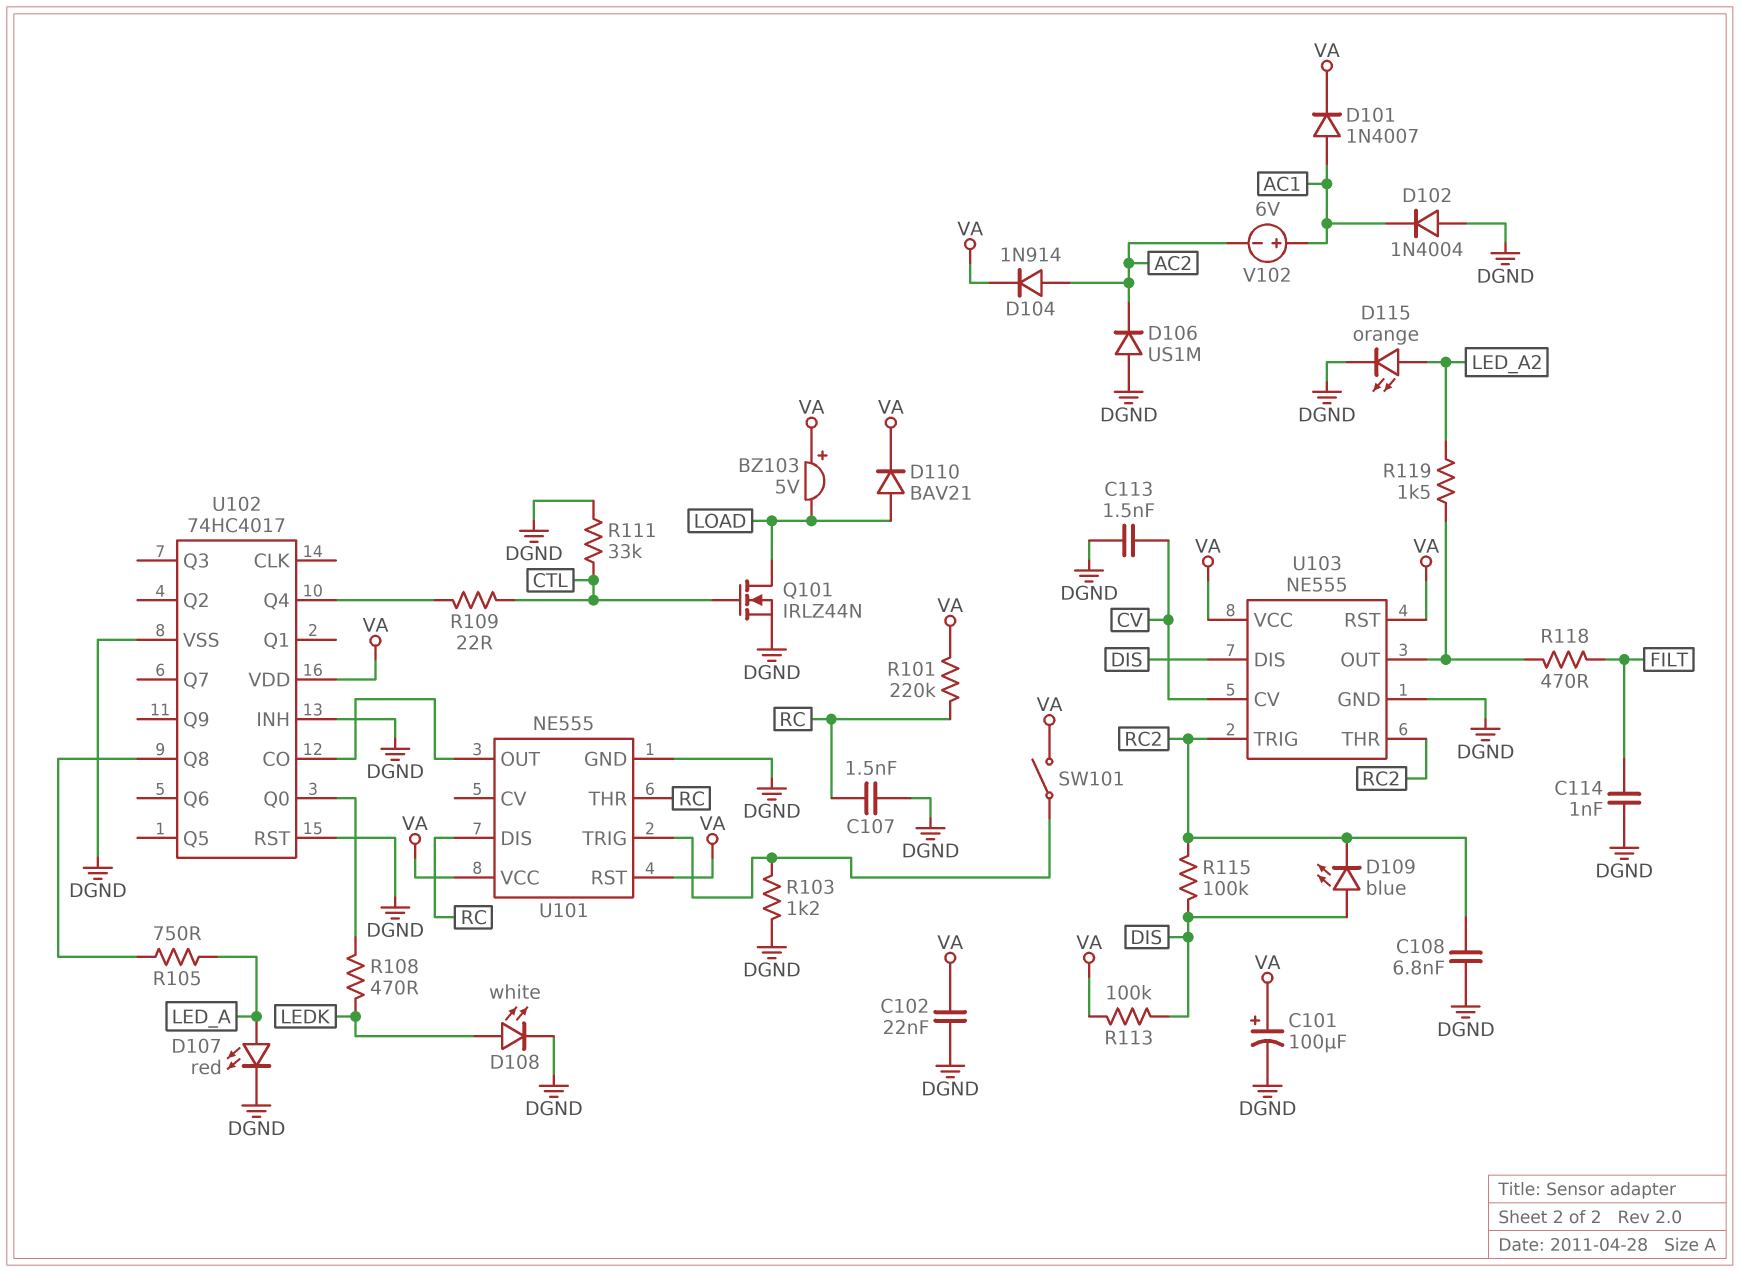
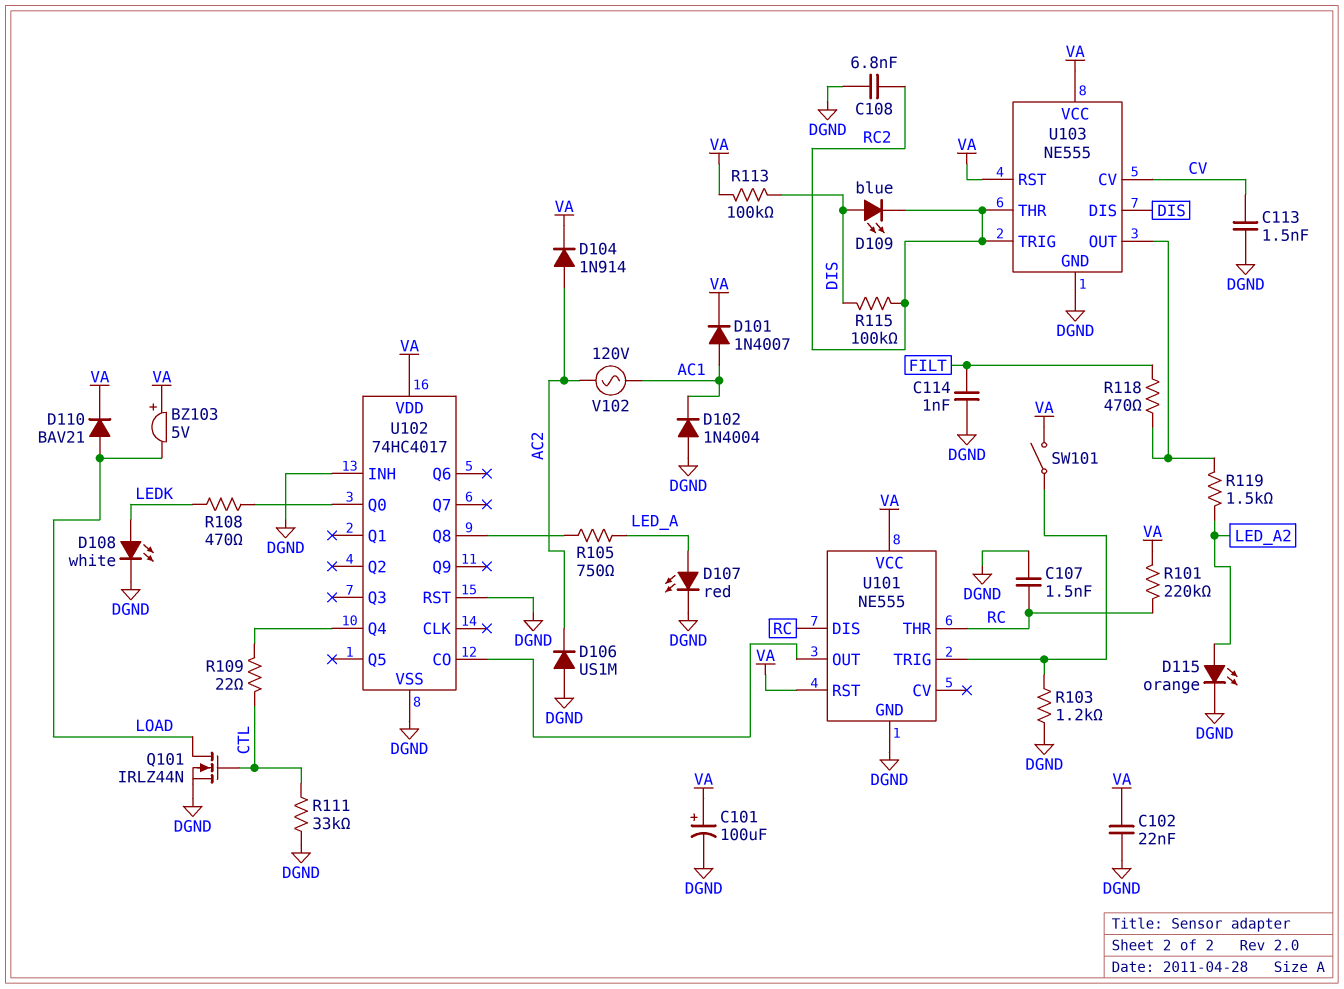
V102: 6V (plus AC1, minus AC2) -> AC 120V (AC1, AC2)

